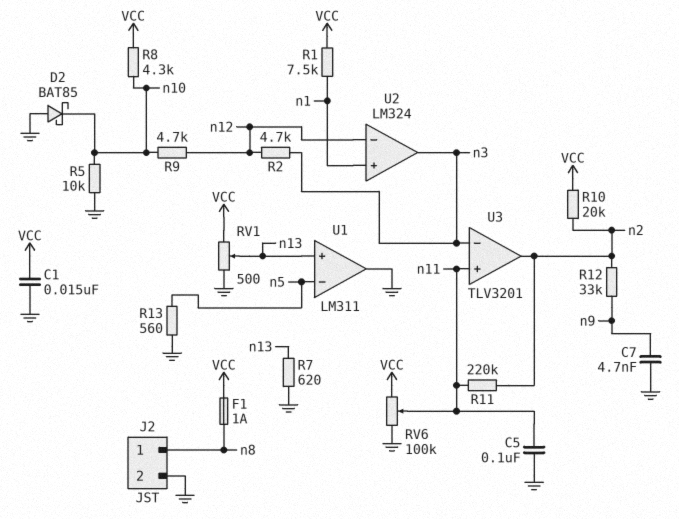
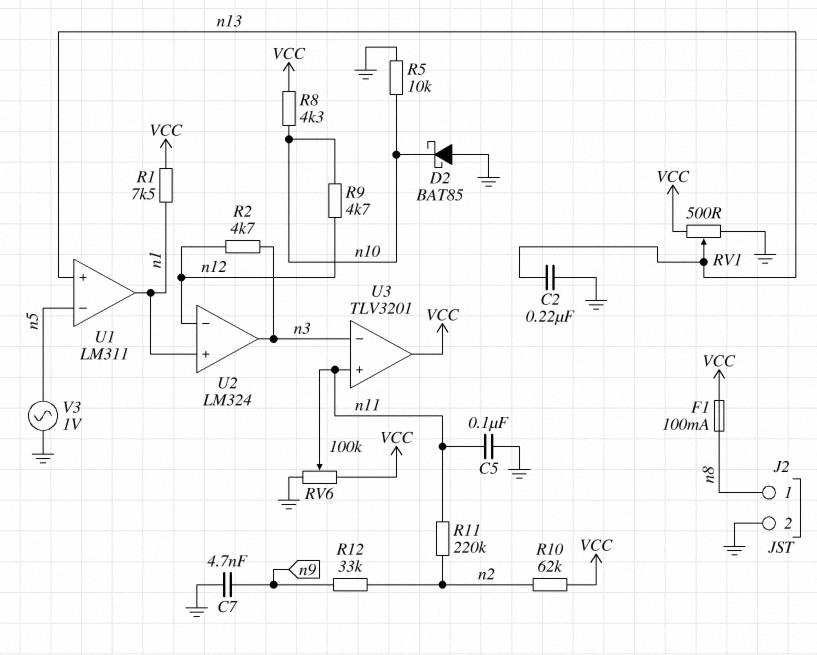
C1: 15nF (GND, VCC) -> none
C2: none -> 220nF (GND, n13)
F1: 1A (VCC, n8) -> 100mA (VCC, n8)
R7: 620 (GND, n13) -> none
R10: 20k (VCC, n2) -> 62k (VCC, n2)
R13: 560 (GND, n5) -> none
U1 pin out: GND -> n1
U3 pin out: n2 -> VCC
V3: none -> AC 1V (GND, n5)

